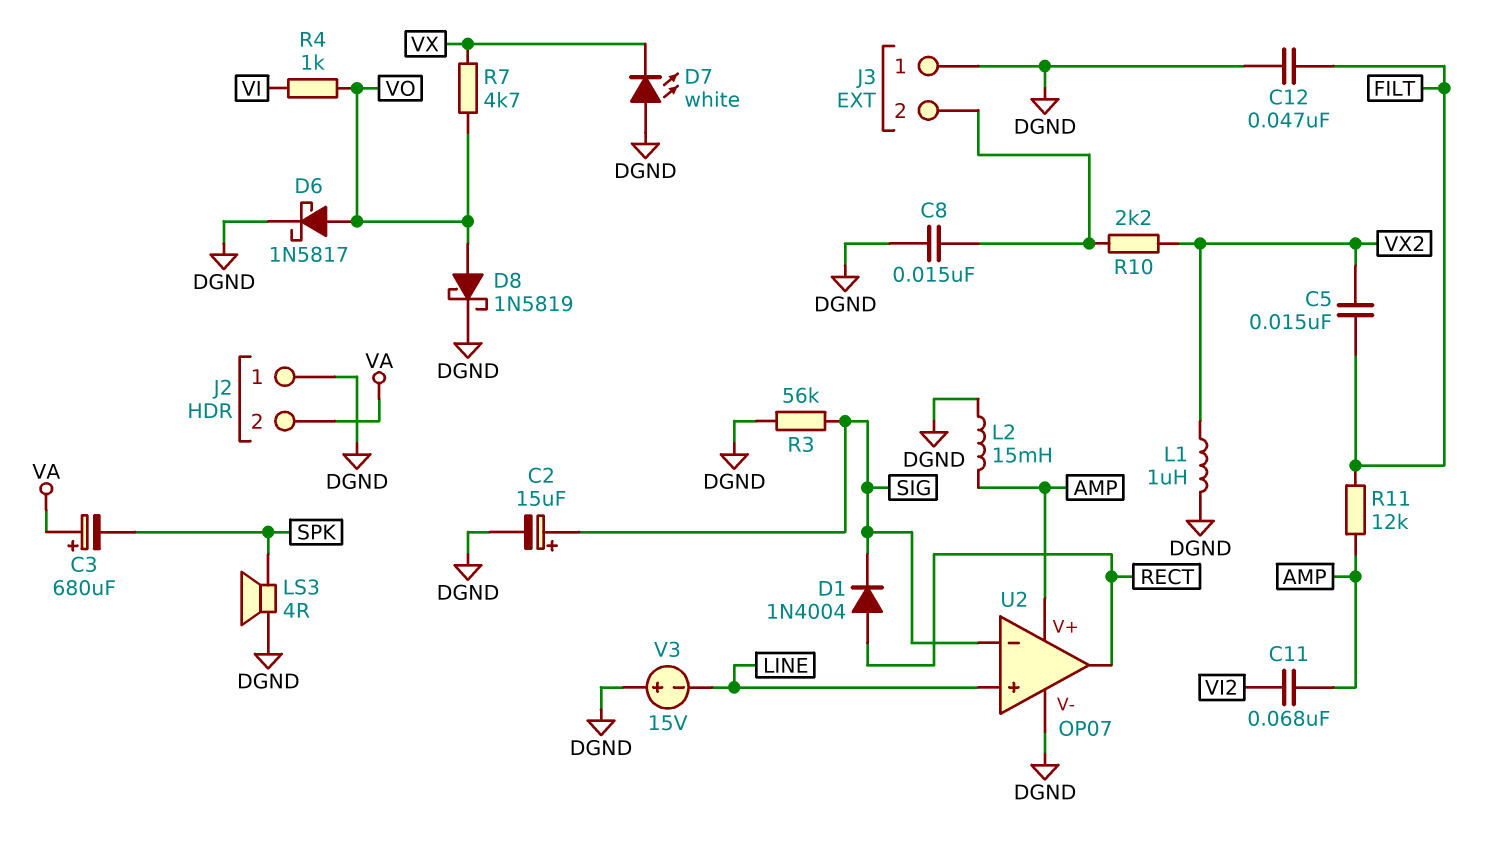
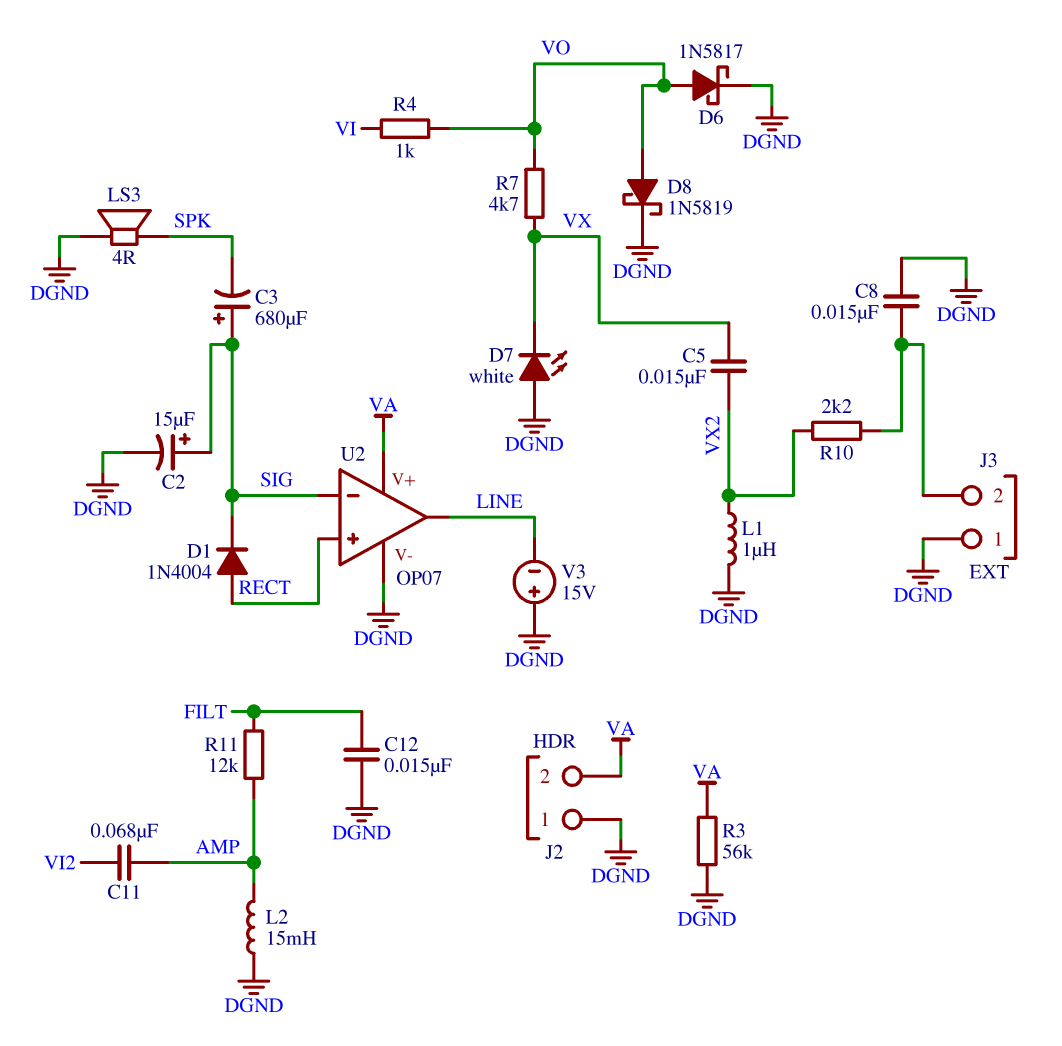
C3: 680uF (plus VA, minus SPK) -> 680uF (plus SIG, minus SPK)
C5: 15nF (FILT, VX2) -> 15nF (VX, VX2)
C12: 47nF (DGND, FILT) -> 15nF (DGND, FILT)
R3: 56k (DGND, SIG) -> 56k (DGND, VA)
U2 pin V+: AMP -> VA
U2 pin in+: LINE -> RECT
U2 pin out: RECT -> LINE

